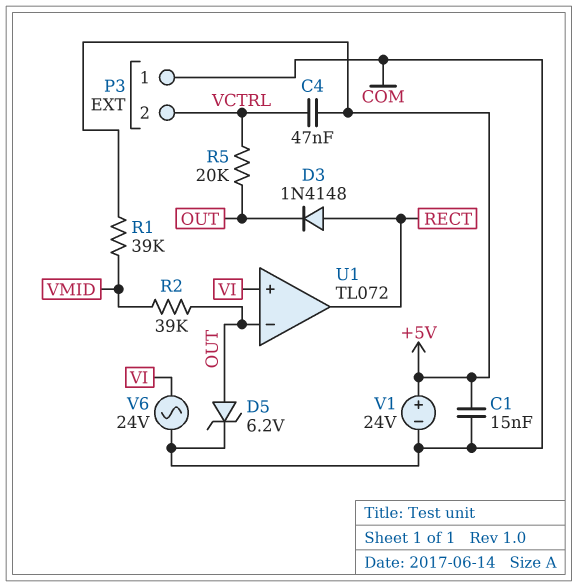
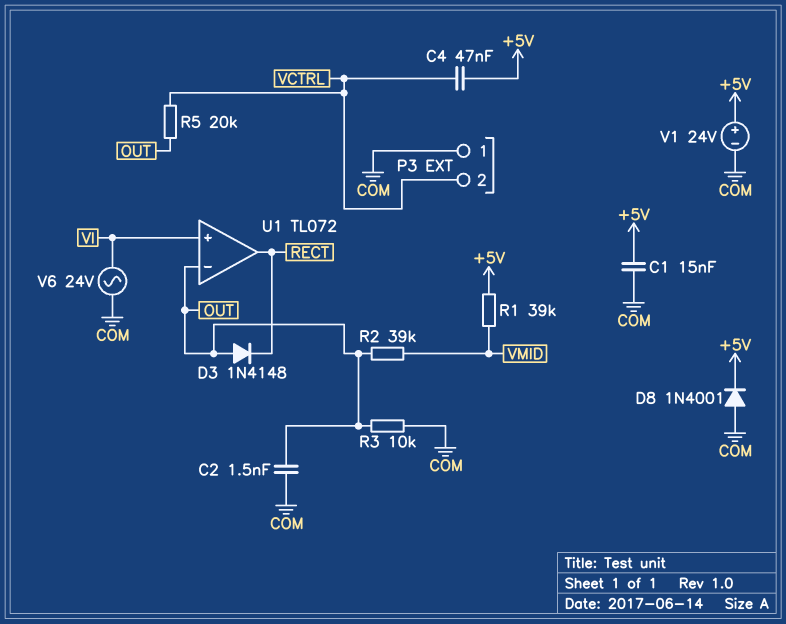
C2: none -> 1.5nF (COM, OUT)
D3: diode 1N4148 (A RECT, K OUT) -> diode 1N4148 (A OUT, K RECT)
D5: zener 6.2V (A OUT, K COM) -> none
D8: none -> diode 1N4001 (A COM, K +5V)
R3: none -> 10k (COM, OUT)

